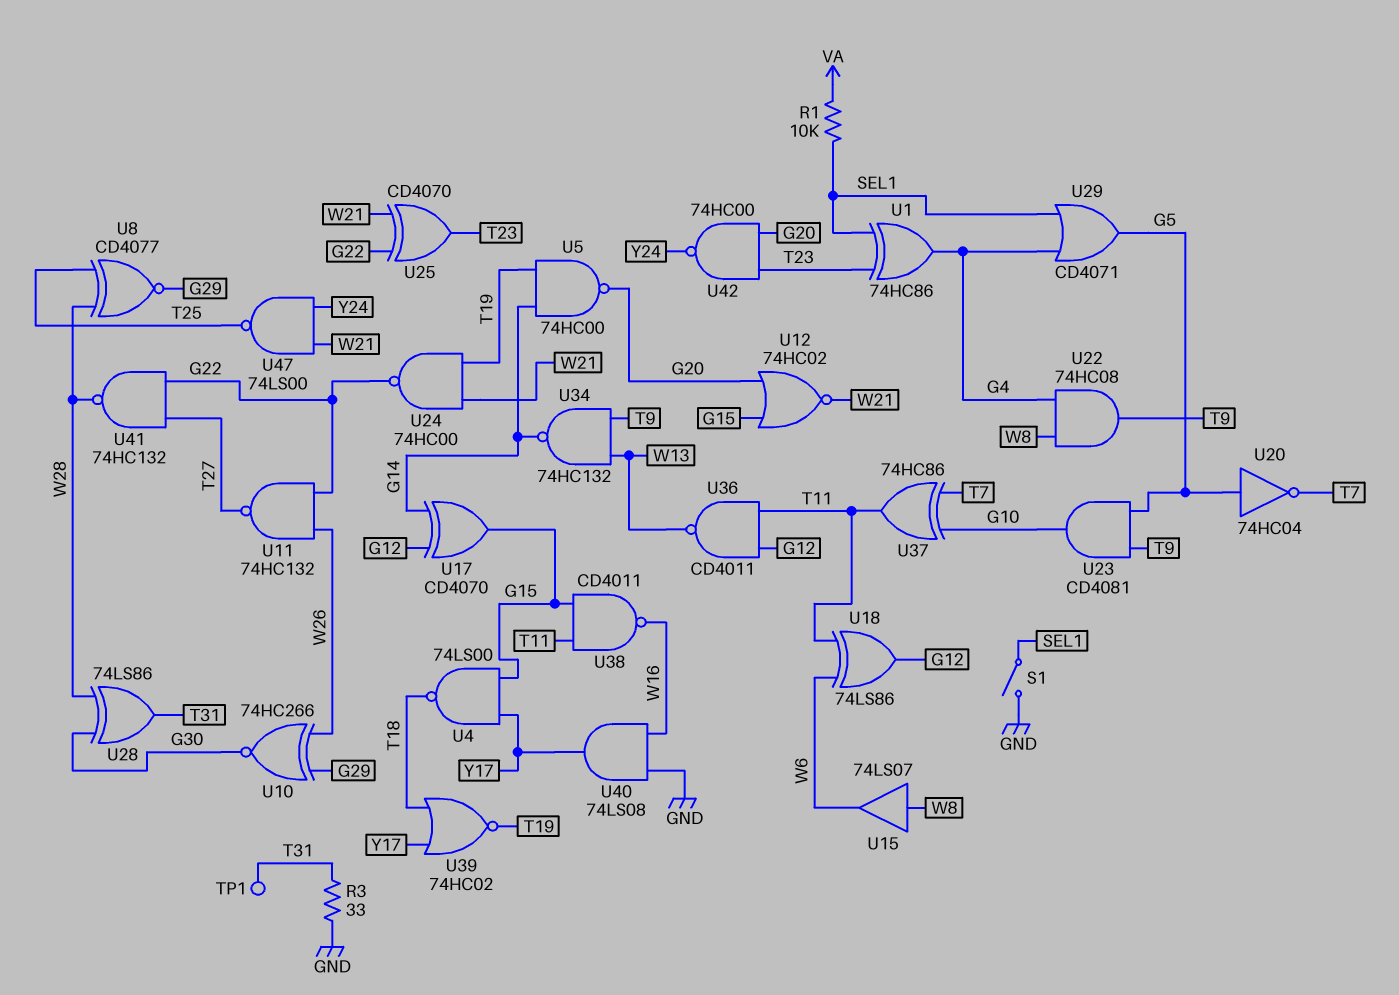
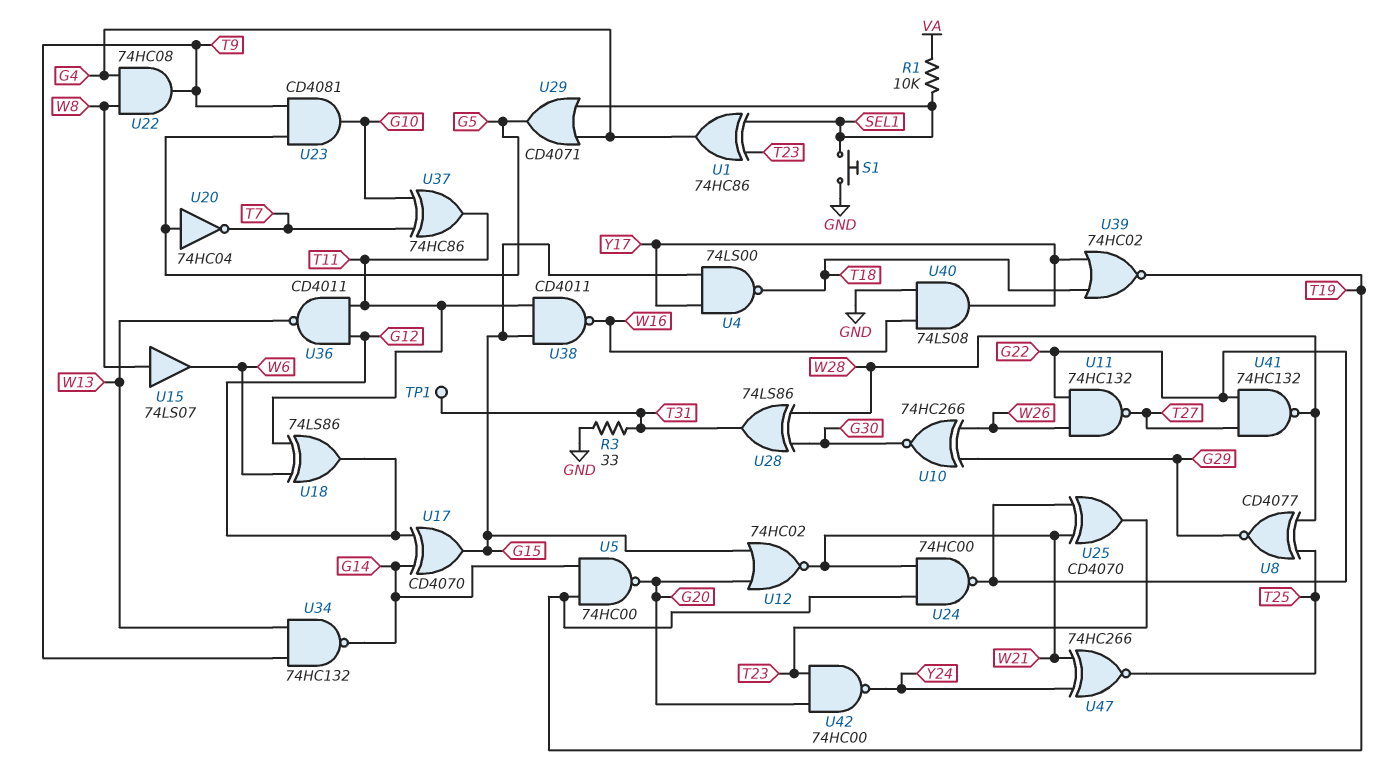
S1: switch (GND, SEL1) -> button (GND, SEL1)
U47: NAND 74LS00 (in W21, in Y24, out T25) -> XNOR 74HC266 (in W21, in Y24, out T25)

